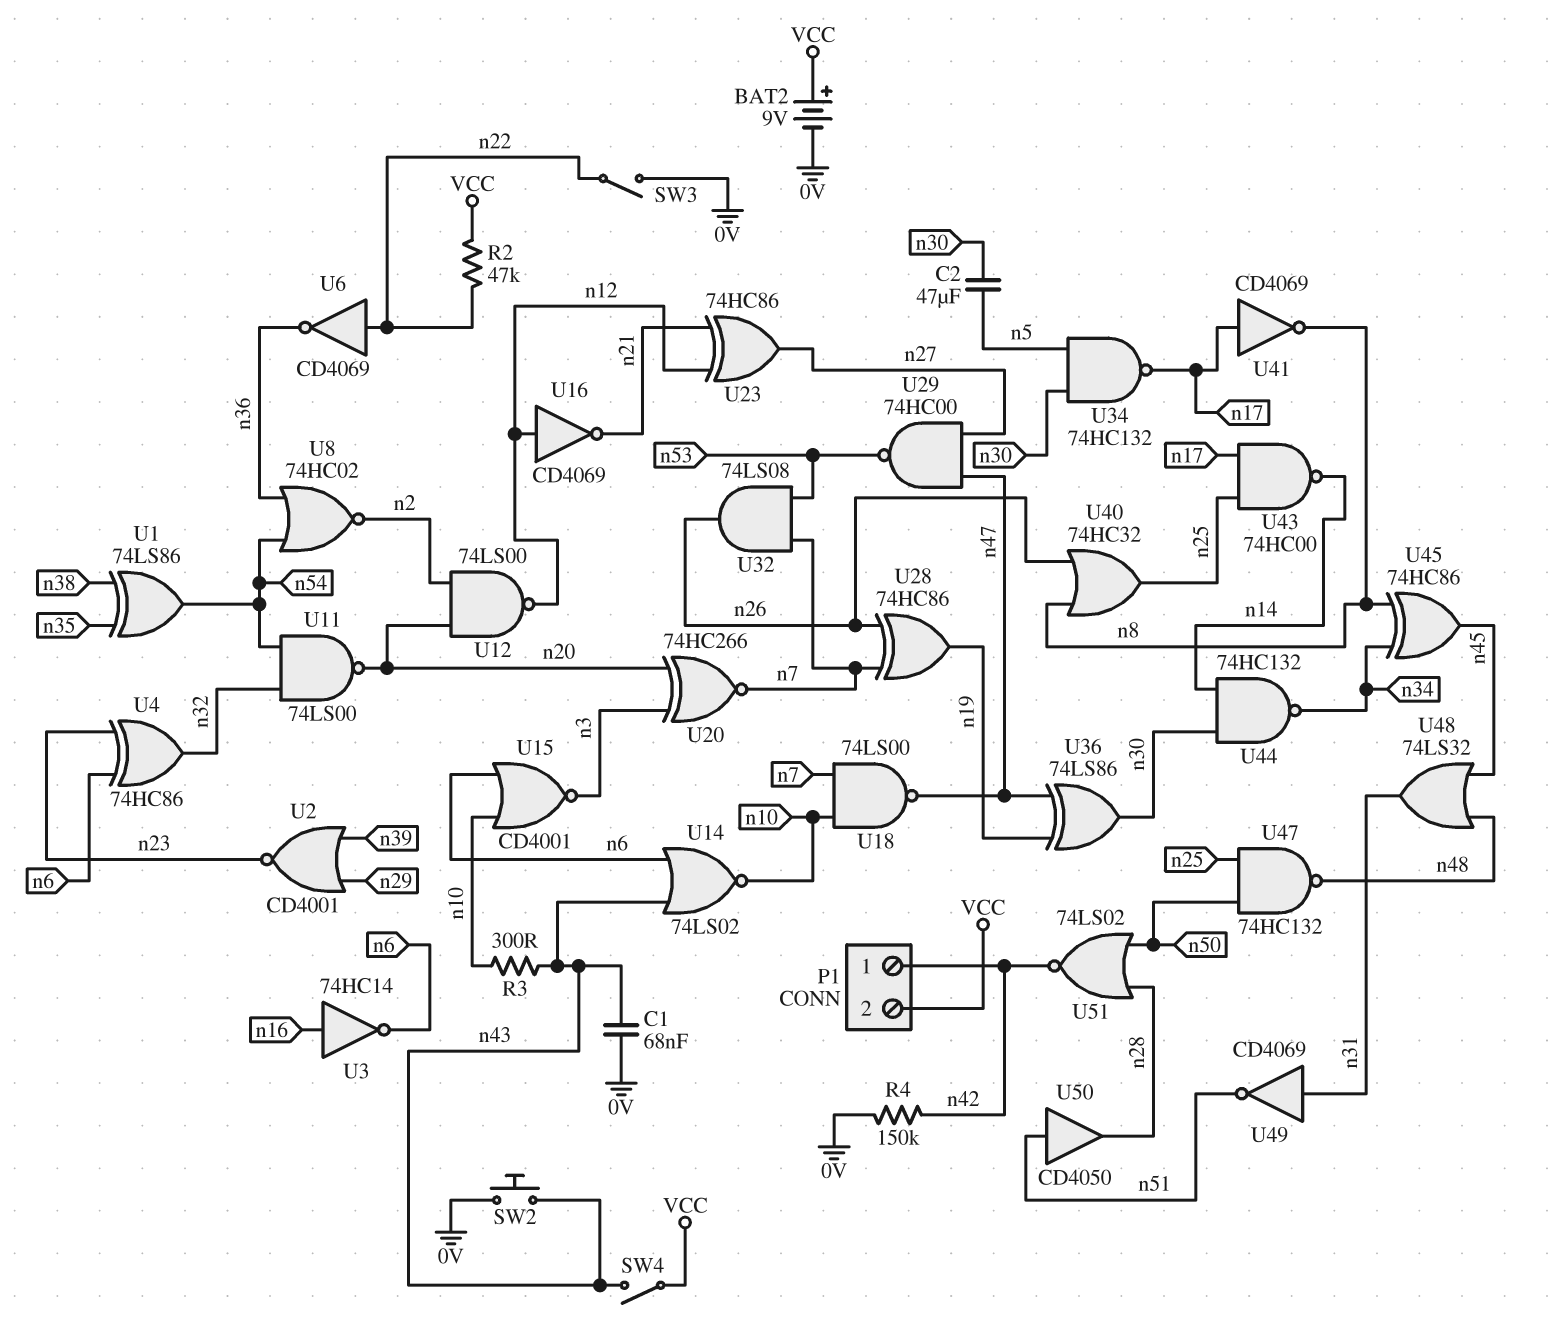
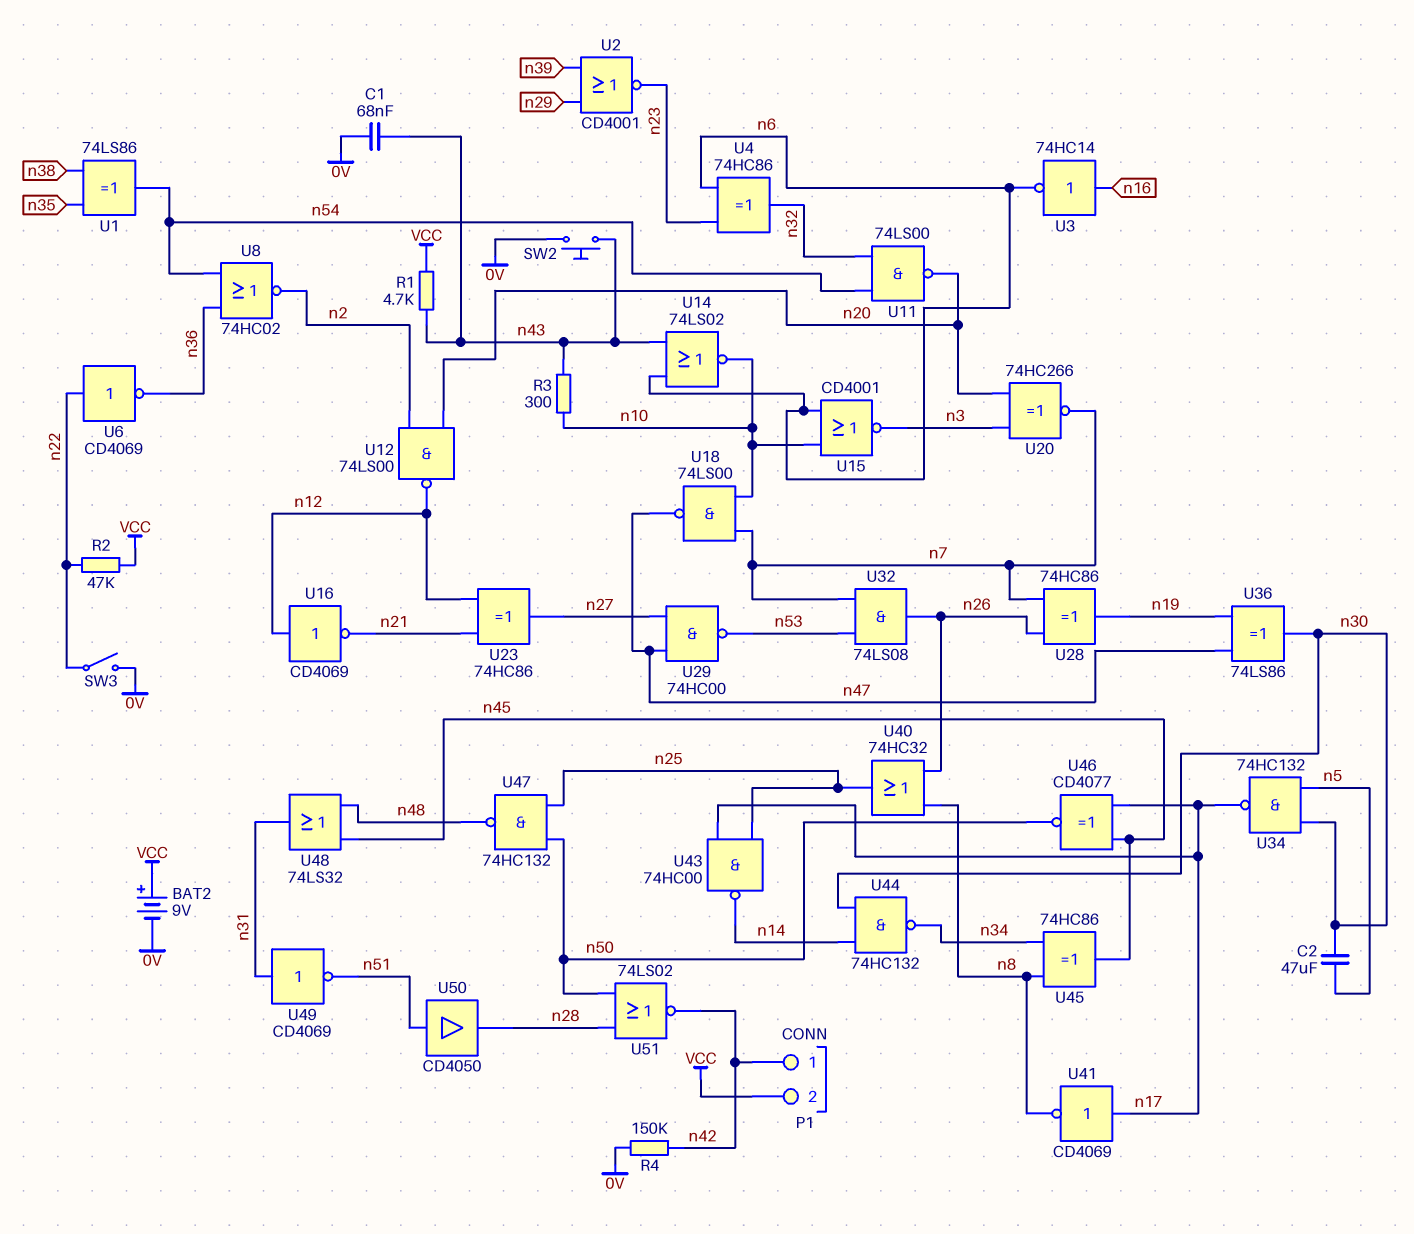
R1: none -> 4.7k (VCC, n43)
SW4: switch (VCC, n43) -> none
U46: none -> XNOR CD4077 (in n17, in n45, out n50)

